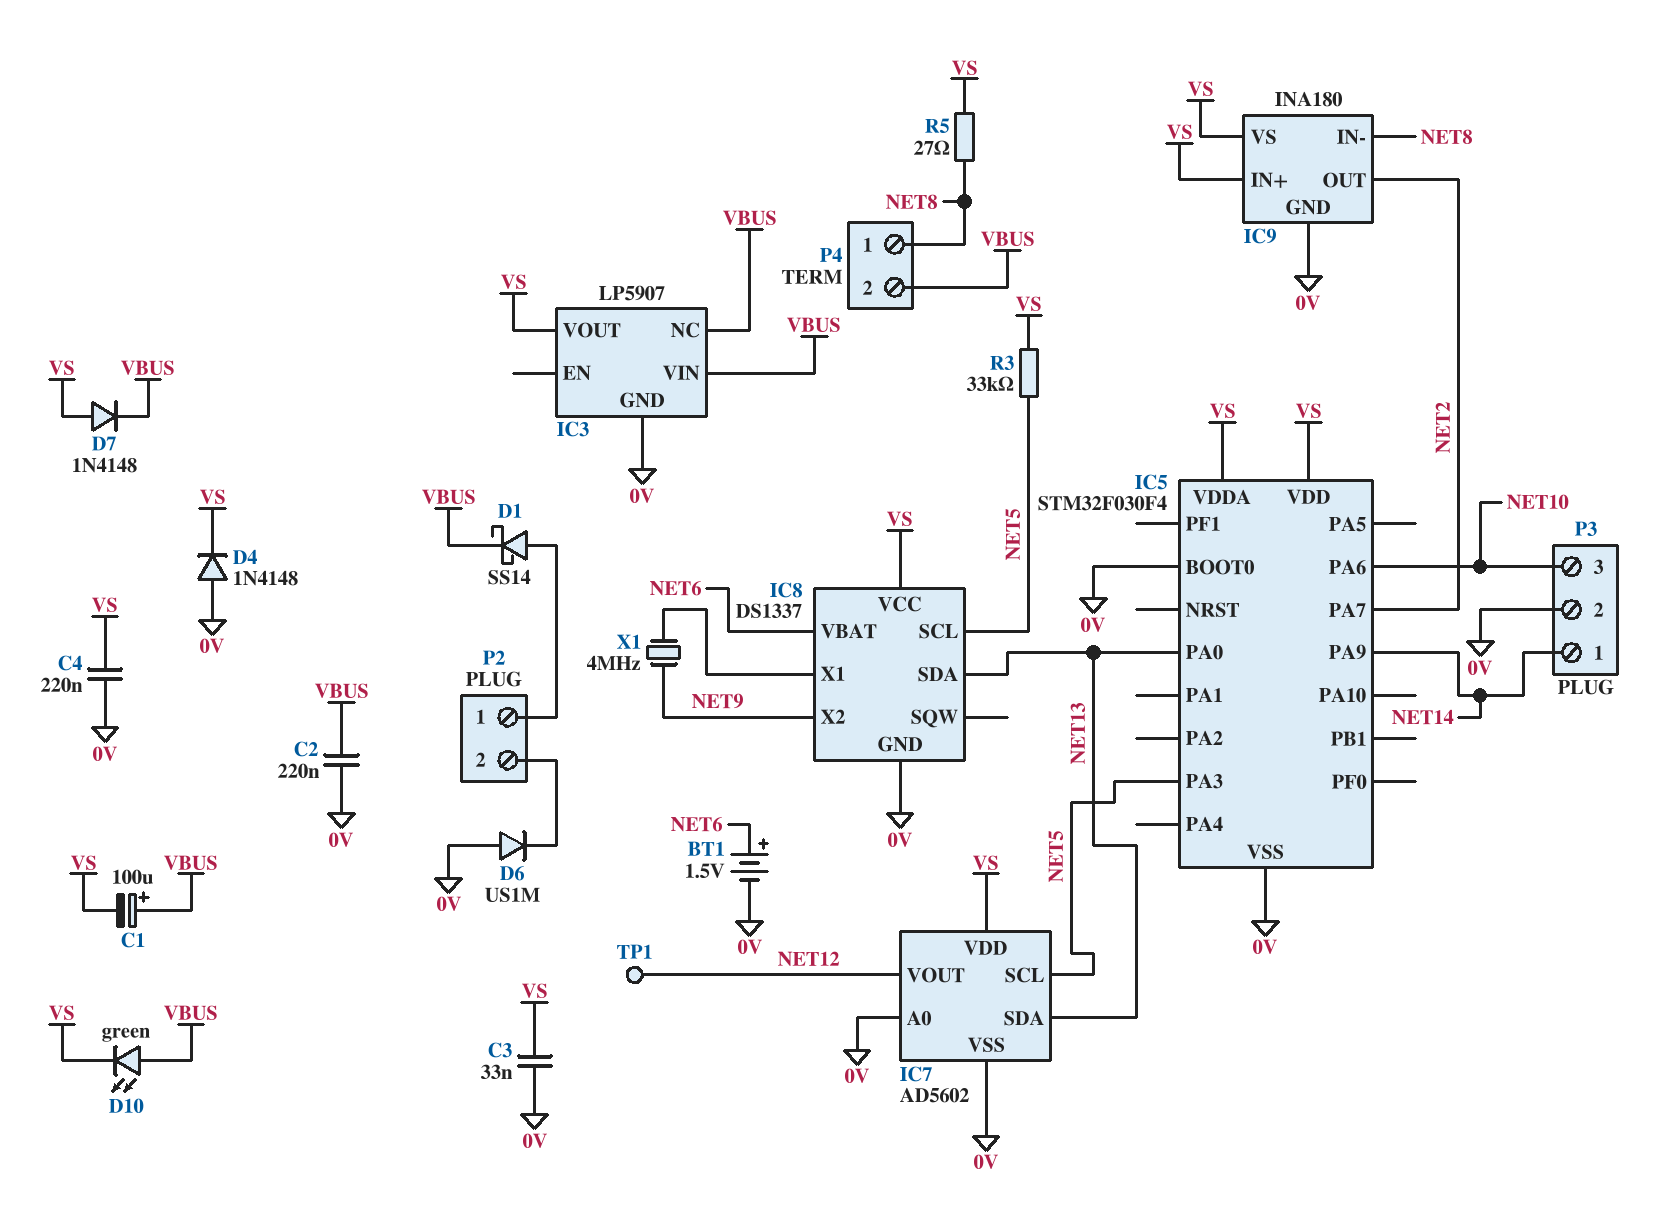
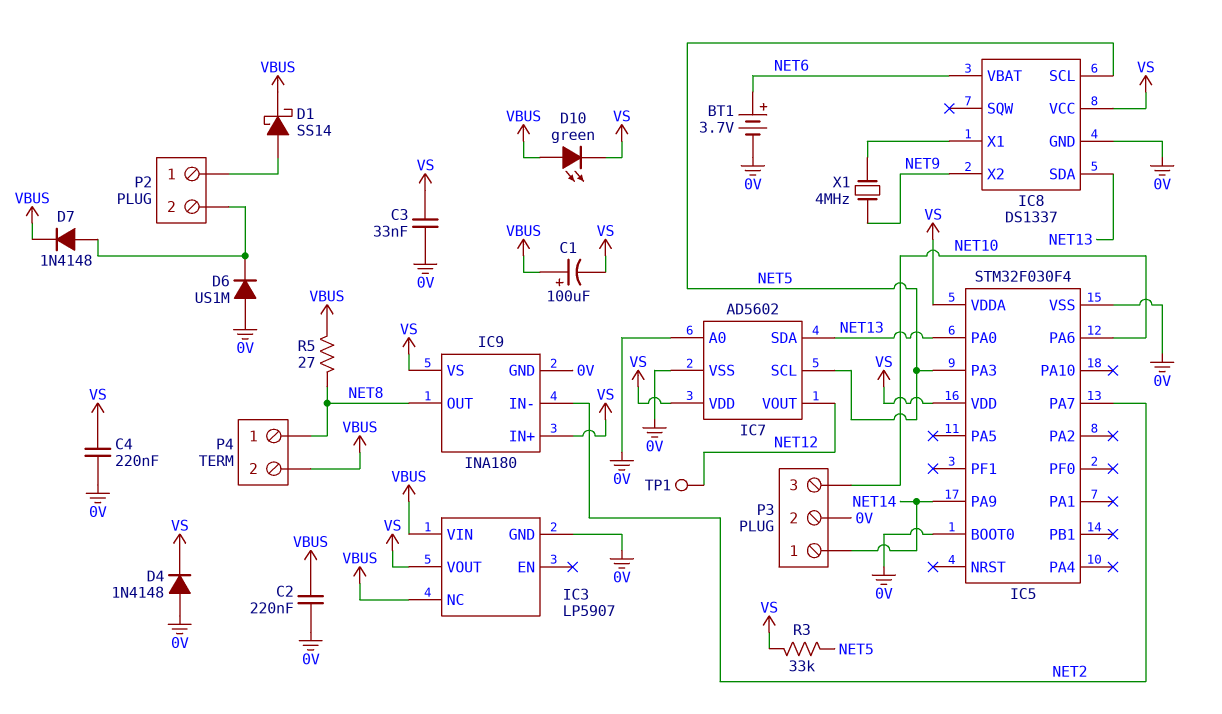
BT1: 1.5V (plus NET6, minus 0V) -> 3.7V (plus NET6, minus 0V)
D7: diode 1N4148 (A VS, K VBUS) -> diode 1N4148 (A P2/2, K VBUS)
IC9 pin IN-: NET8 -> NET2
IC9 pin OUT: NET2 -> NET8
R5: 27 (NET8, VS) -> 27 (NET8, VBUS)

